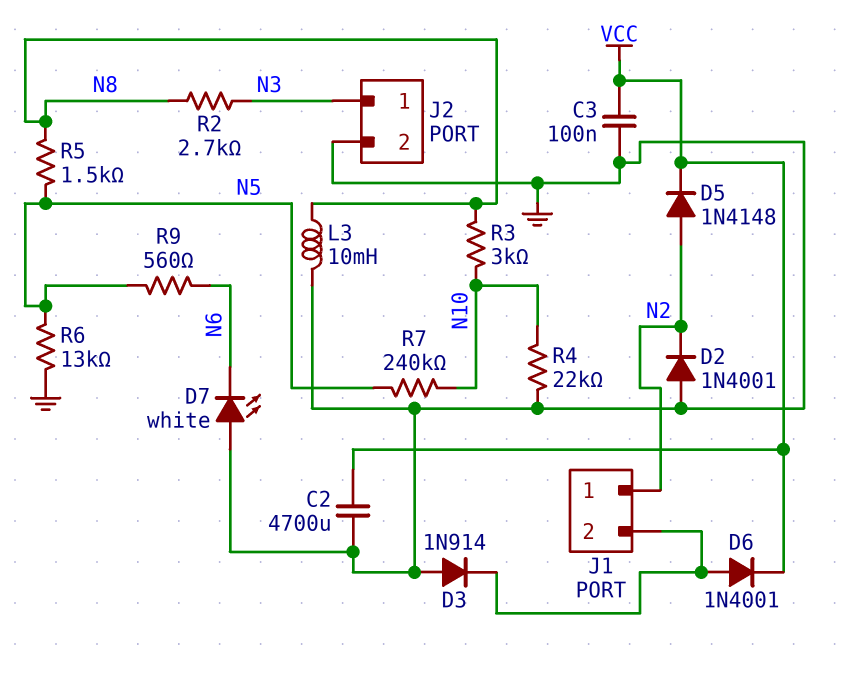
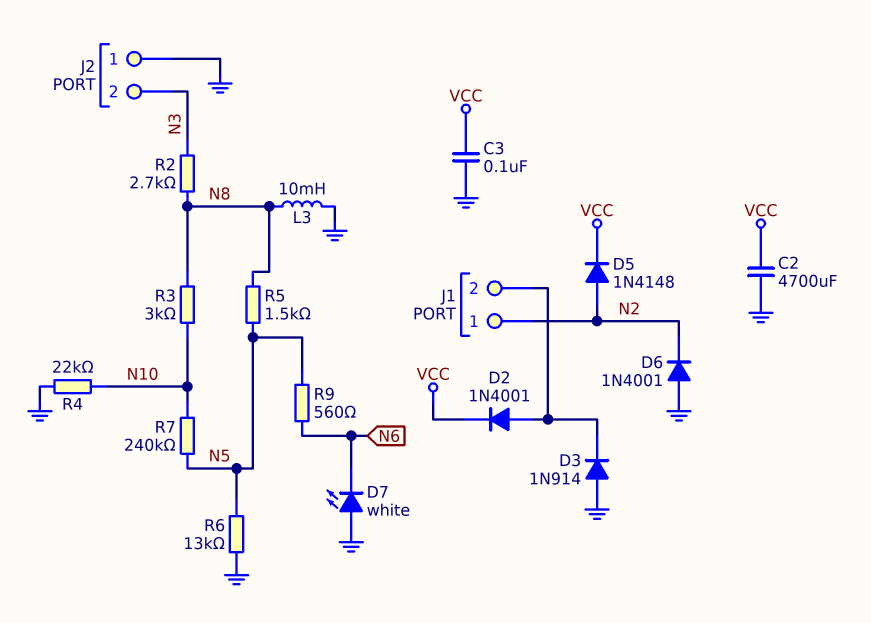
D2: diode 1N4001 (A GND, K N2) -> diode 1N4001 (A J1/2, K VCC)
D6: diode 1N4001 (A J1/2, K VCC) -> diode 1N4001 (A GND, K N2)
J2 pin 1: N3 -> GND
J2 pin 2: GND -> N3

